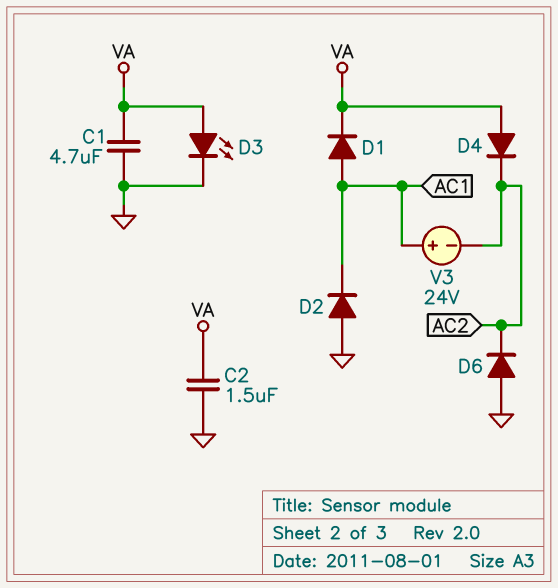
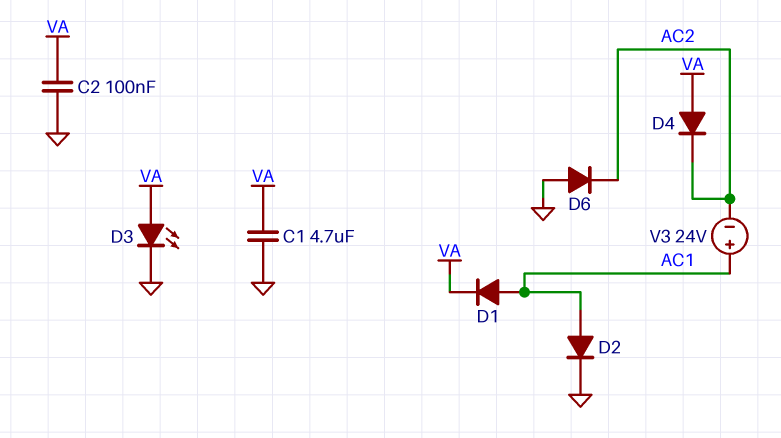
C2: 1.5uF (GND, VA) -> 100nF (GND, VA)
D2: diode (A GND, K AC1) -> diode (A AC1, K GND)

